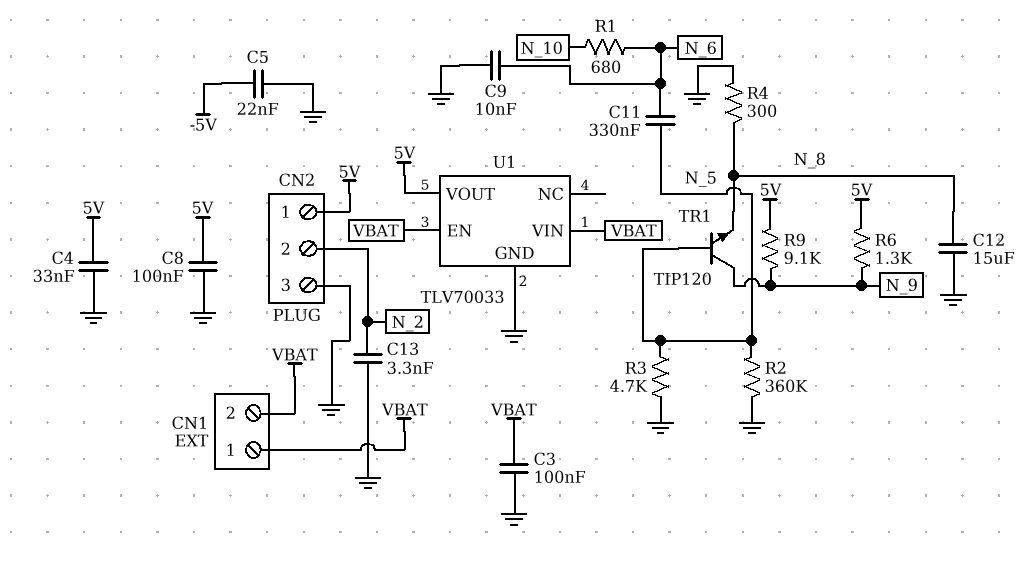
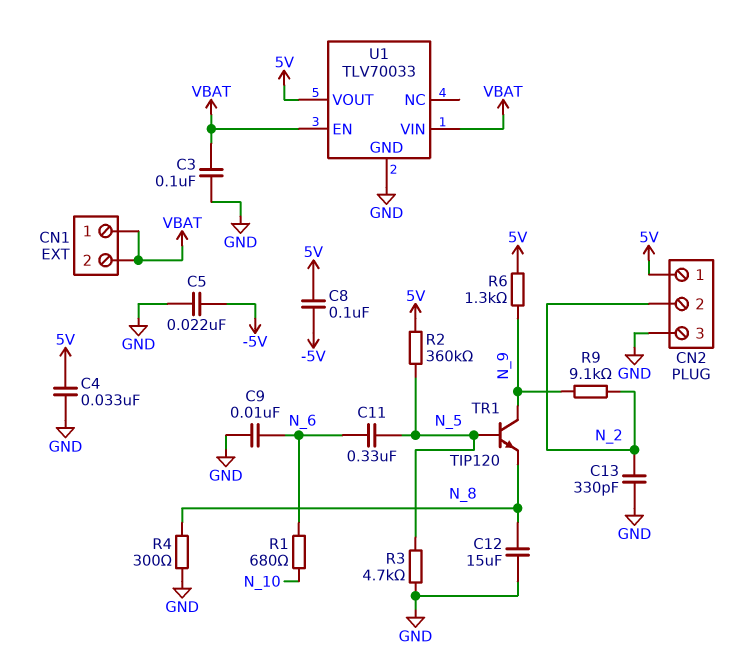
C8: 100nF (5V, GND) -> 100nF (-5V, 5V)
C13: 3.3nF (GND, N_2) -> 330pF (GND, N_2)
R2: 360k (GND, N_5) -> 360k (5V, N_5)
R9: 9.1k (5V, N_9) -> 9.1k (N_2, N_9)

